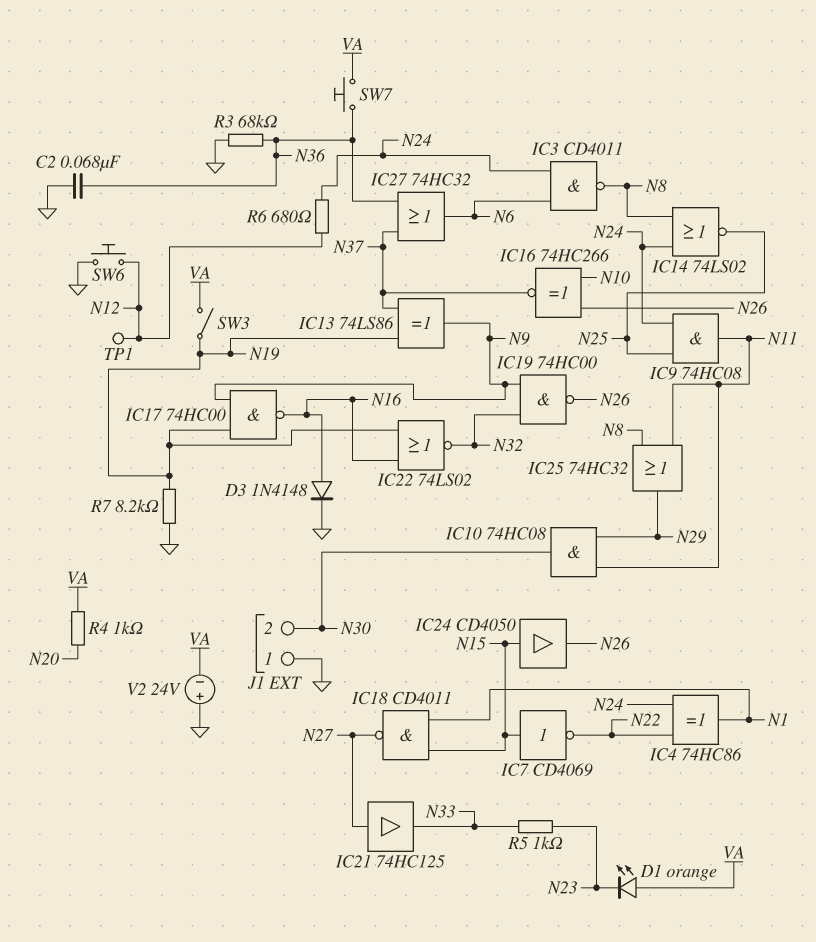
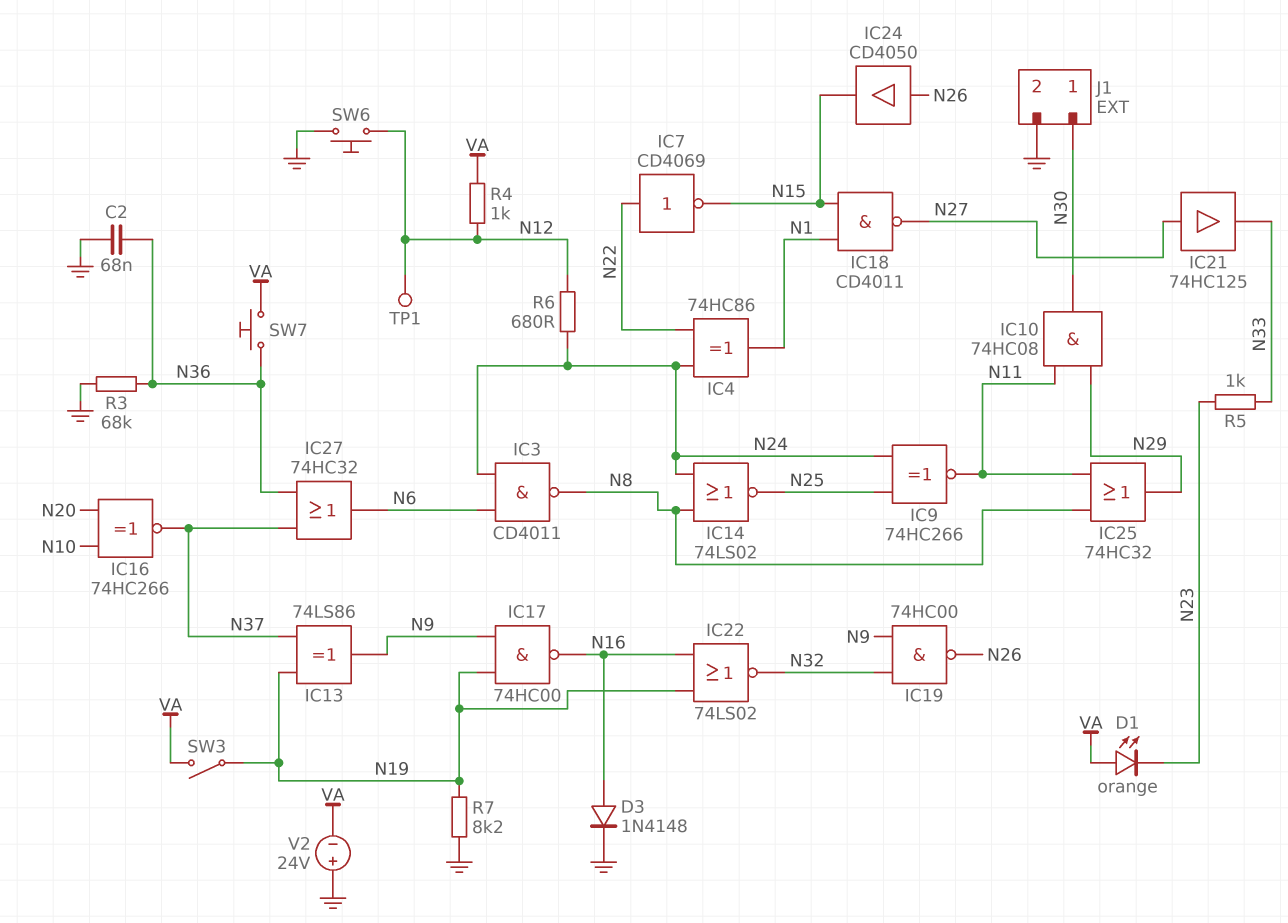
IC7: NOT CD4069 (in N15, out N22) -> NOT CD4069 (in N22, out N15)
IC9: AND 74HC08 (in N24, in N25, out N11) -> XNOR 74HC266 (in N24, in N25, out N11)
IC16: XNOR 74HC266 (in N10, in N26, out N37) -> XNOR 74HC266 (in N10, in N20, out N37)
IC24: buffer CD4050 (in N15, out N26) -> buffer CD4050 (in N26, out N15)
J1 pin 1: GND -> N30
J1 pin 2: N30 -> GND
R4: 1k (N20, VA) -> 1k (N12, VA)

